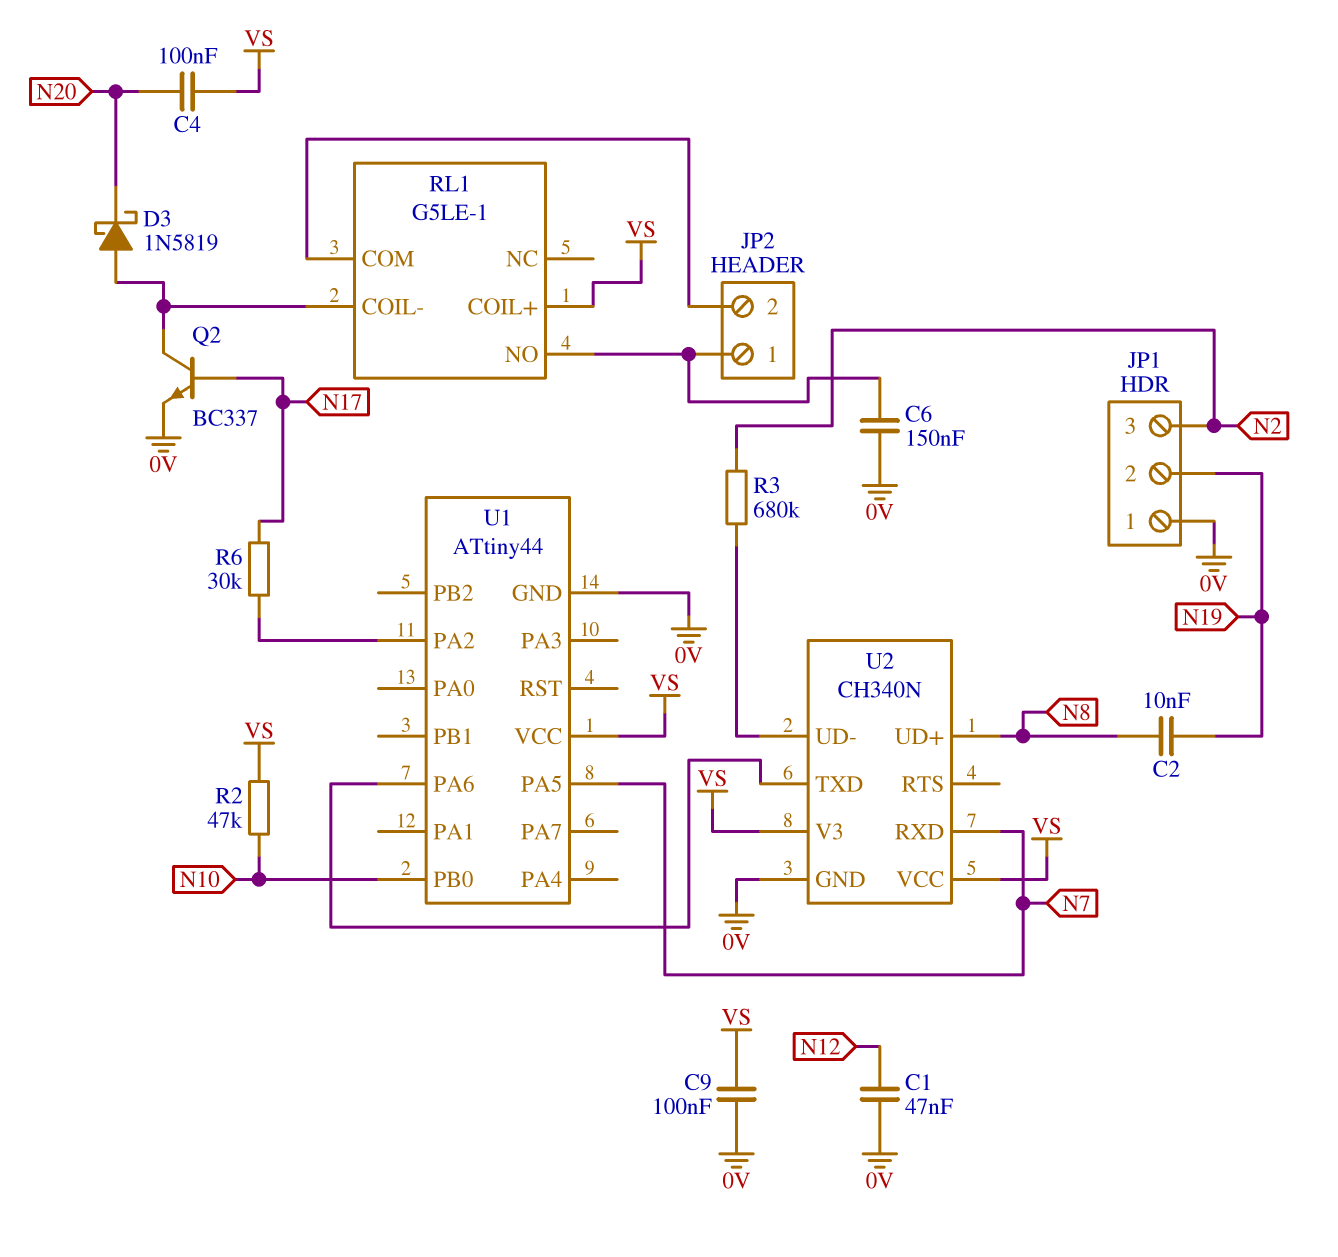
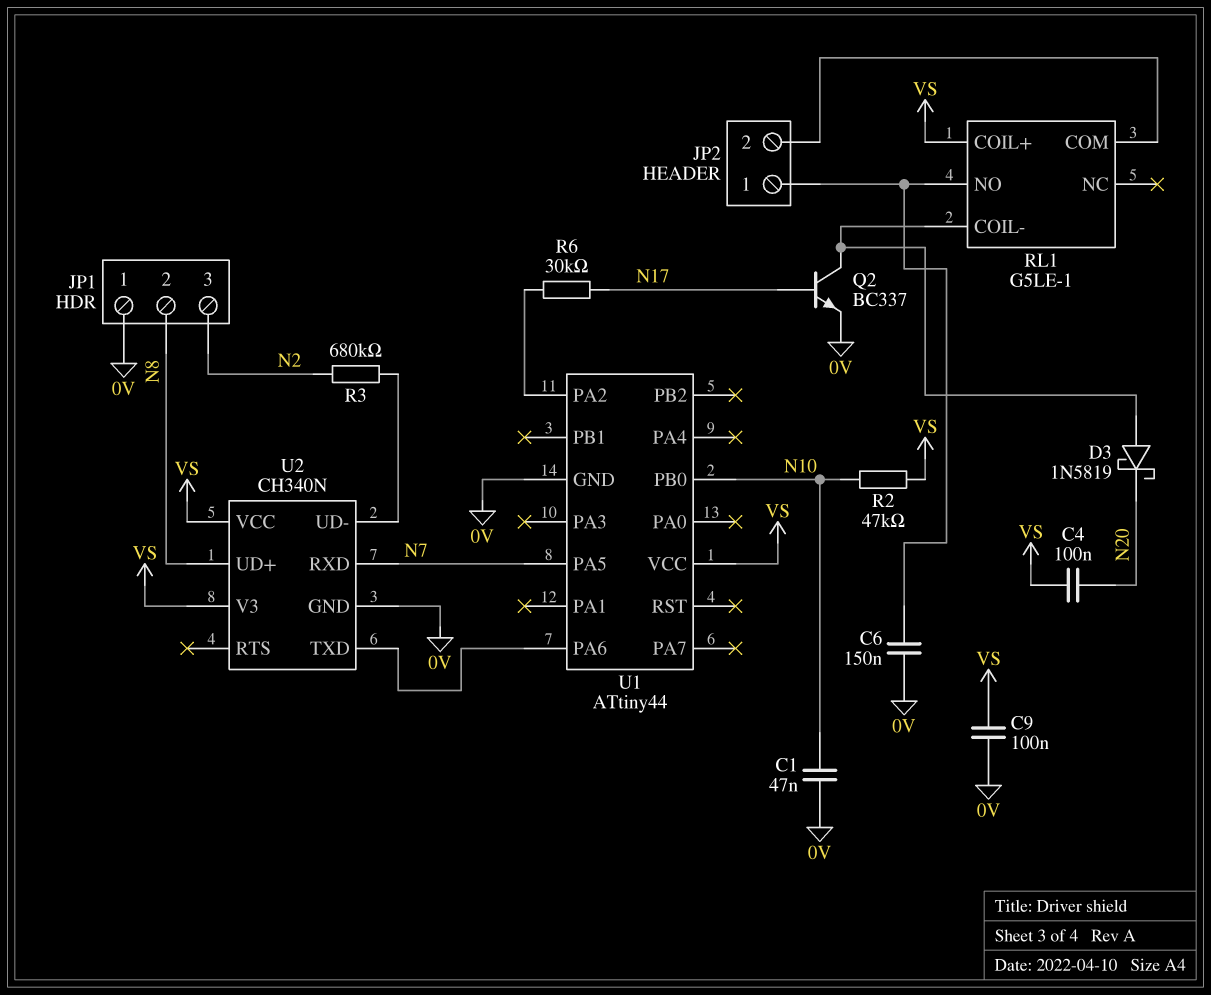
C1: 47nF (0V, N12) -> 47nF (0V, N10)
C2: 10nF (N8, N19) -> none
JP1 pin 2: N19 -> N8

